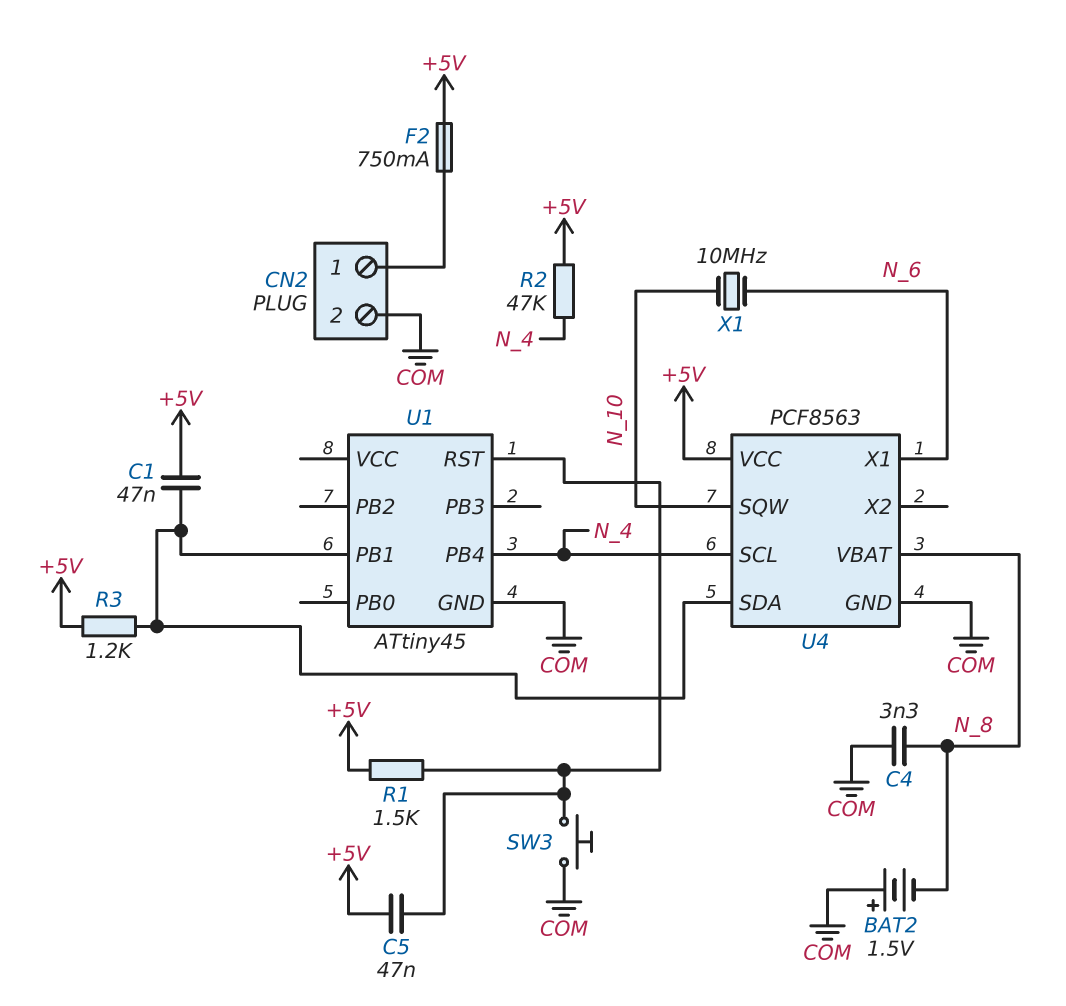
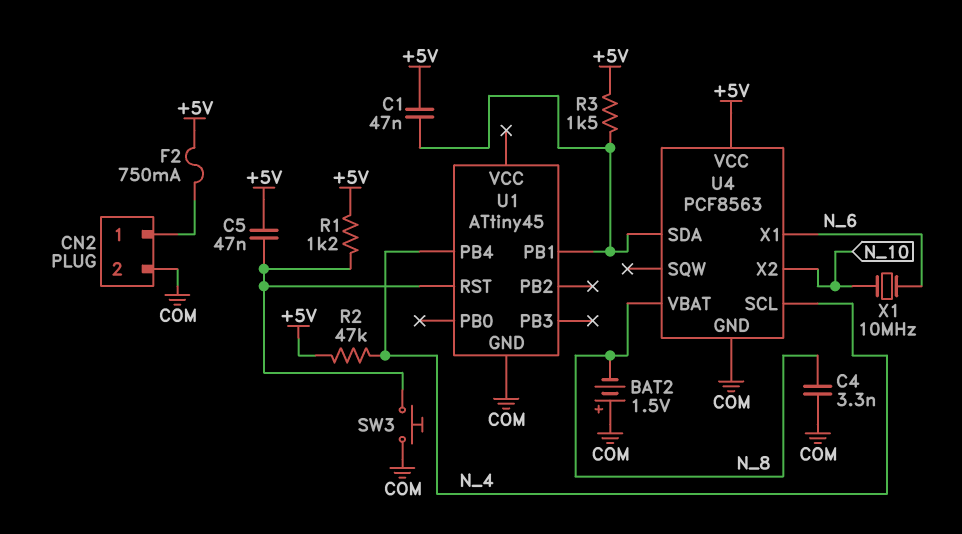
R1: 1.5k (+5V, U1/RST) -> 1.2k (+5V, U1/RST)
R3: 1.2k (+5V, U1/PB1) -> 1.5k (+5V, U1/PB1)
U4 pin SQW: N_10 -> none
U4 pin X2: none -> N_10

